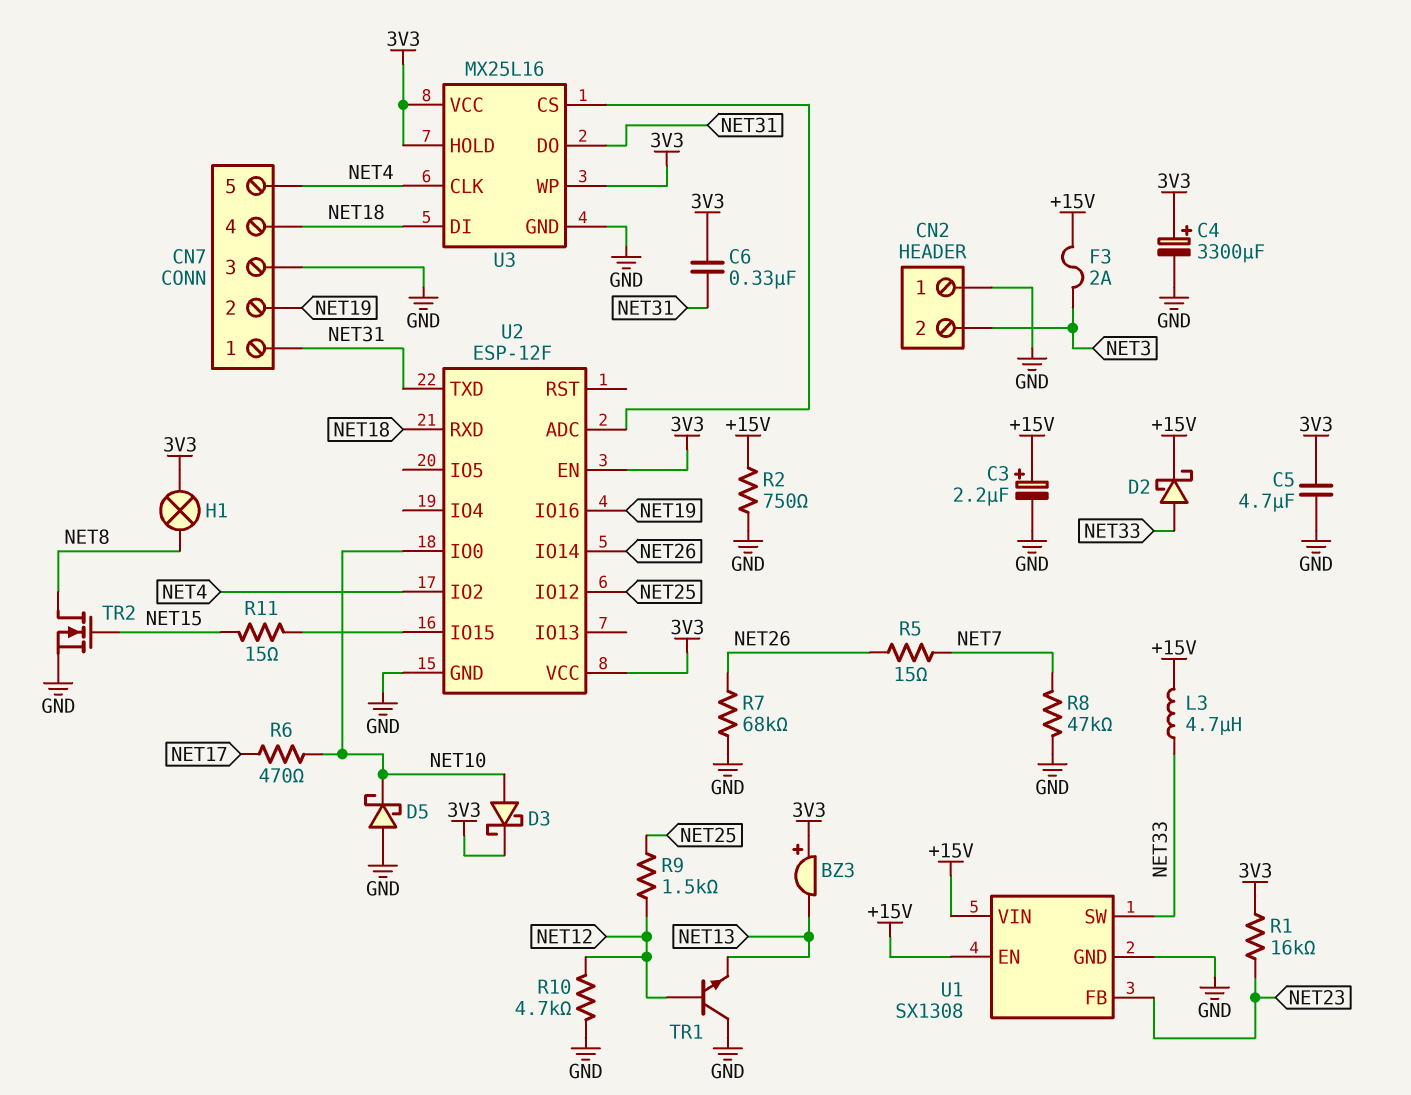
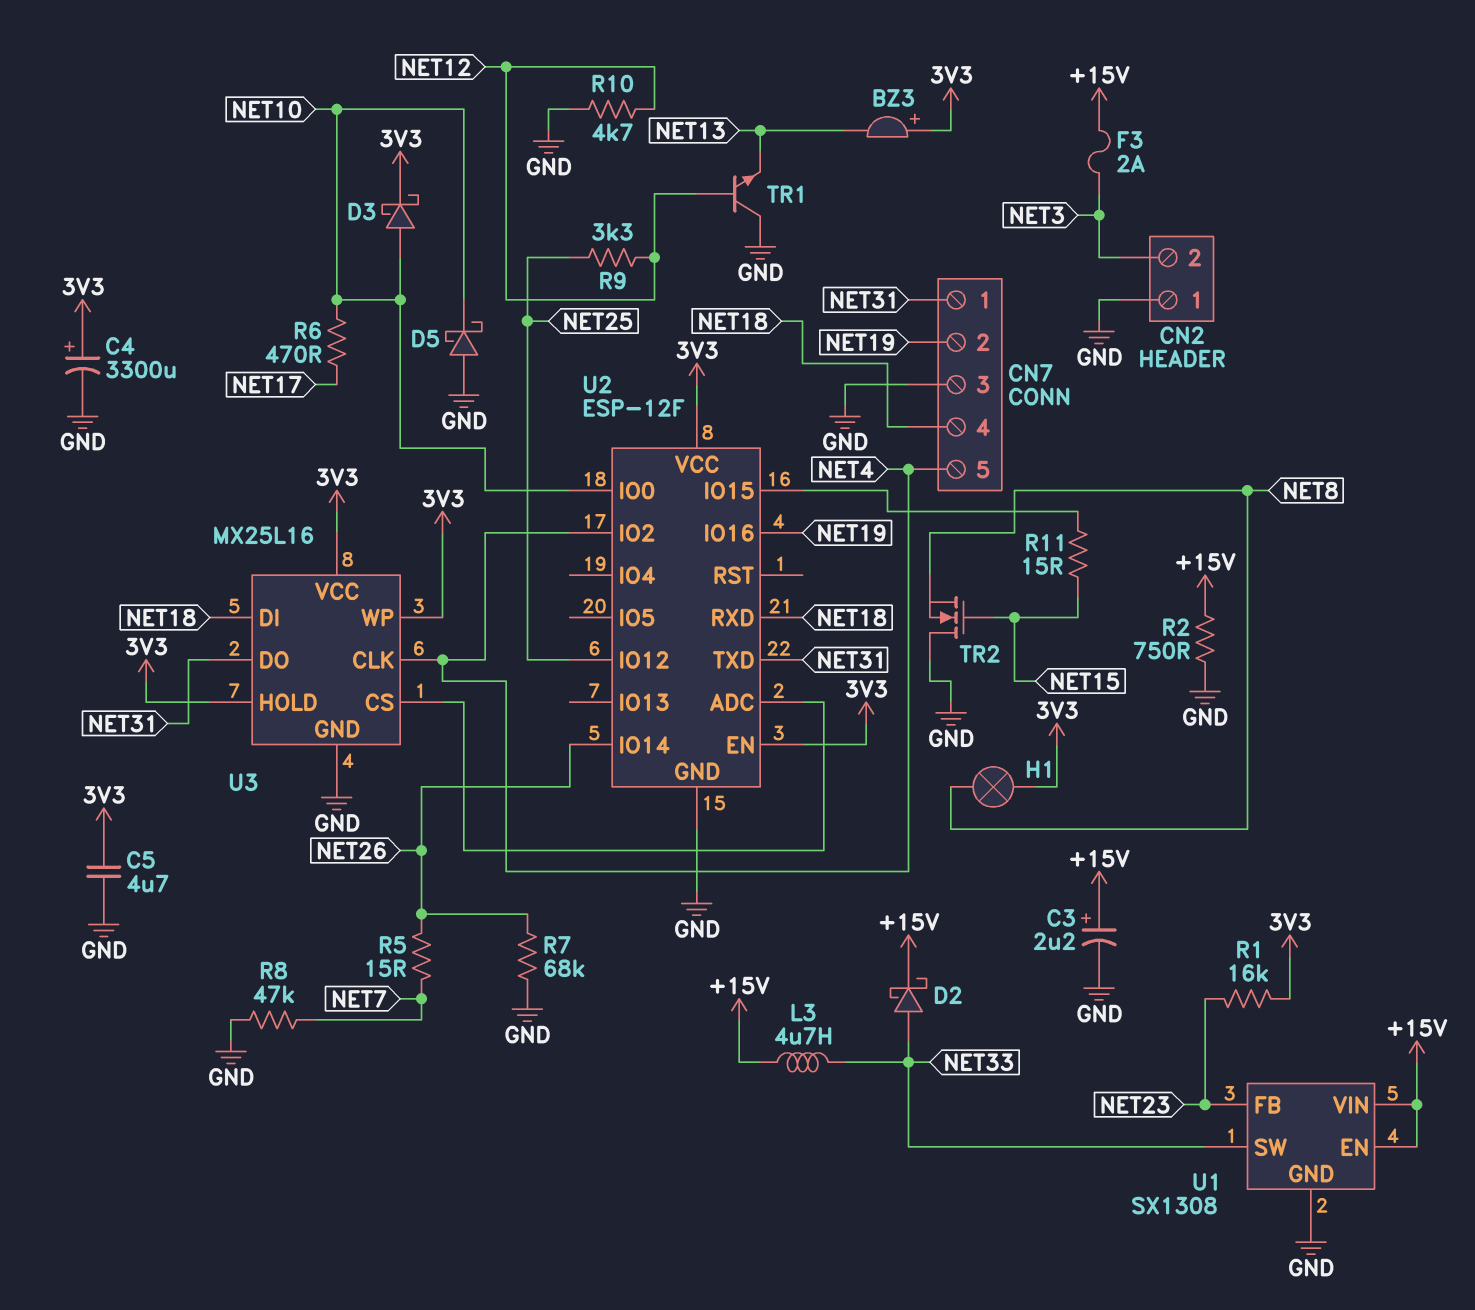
C6: 330nF (3V3, NET31) -> none
R9: 1.5k (NET12, NET25) -> 3.3k (NET12, NET25)
TR2: NMOS (G NET15, D NET8, S GND) -> NMOS (G NET15, D GND, S NET8)

